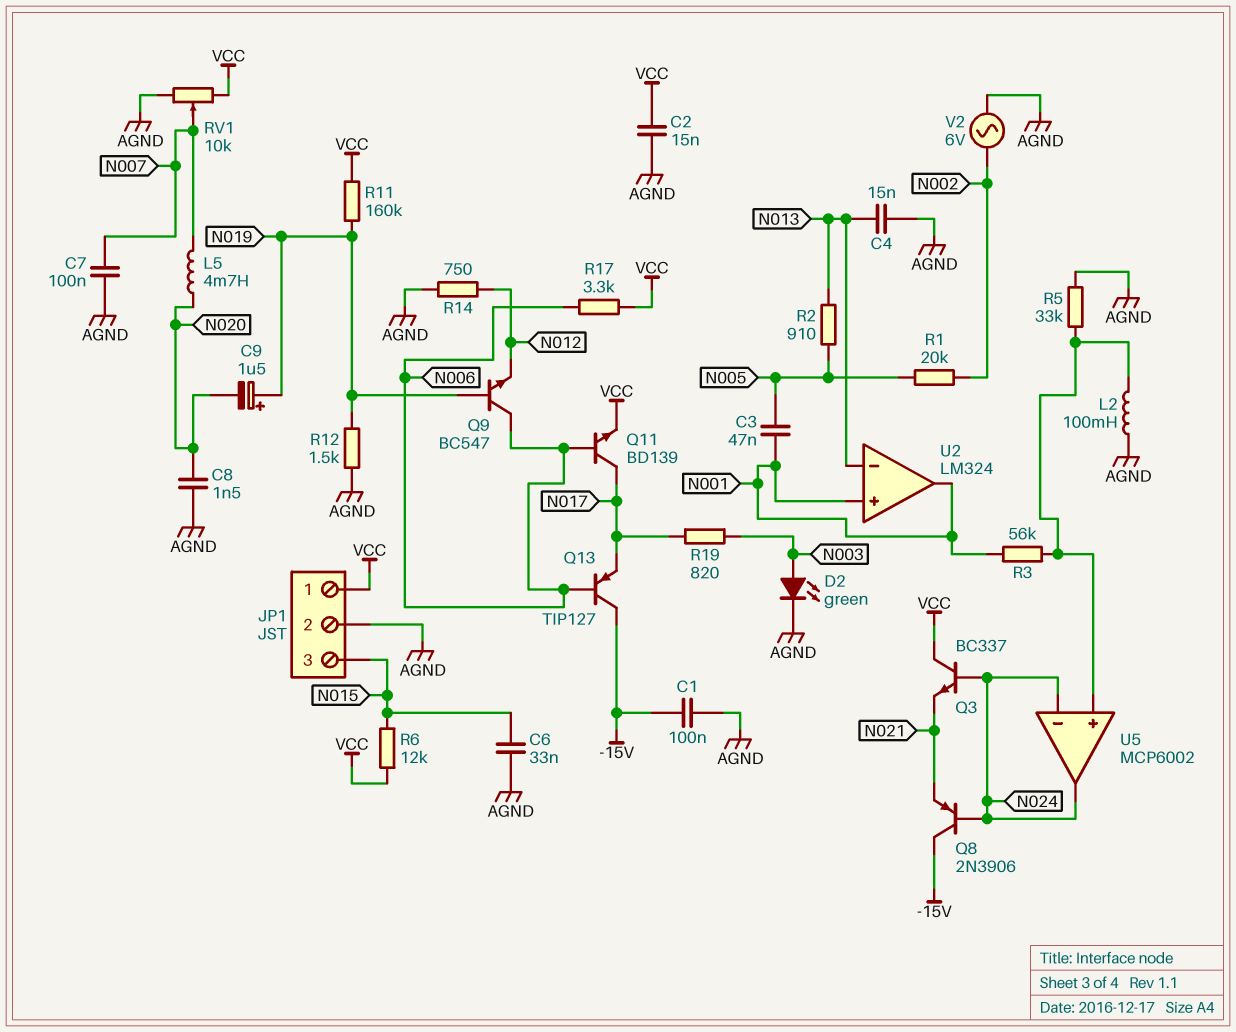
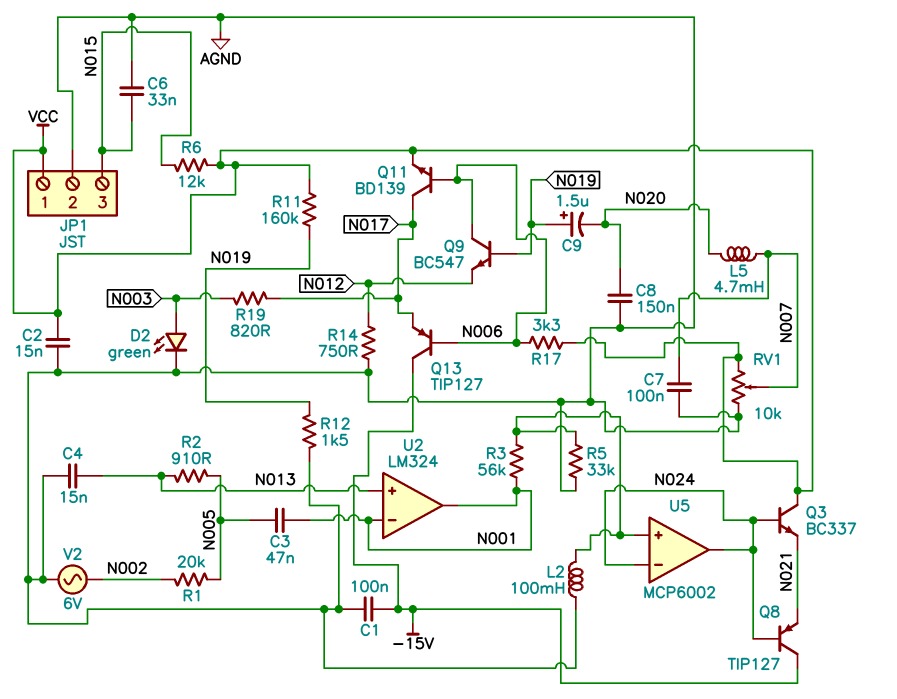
C8: 1.5nF (AGND, N020) -> 150nF (AGND, N020)
Q8: PNP 2N3906 (B N024, C -15V, E N021) -> PNP TIP127 (B N024, C -15V, E N021)
U2 pin in+: N001 -> N013
U2 pin in-: N013 -> N001

